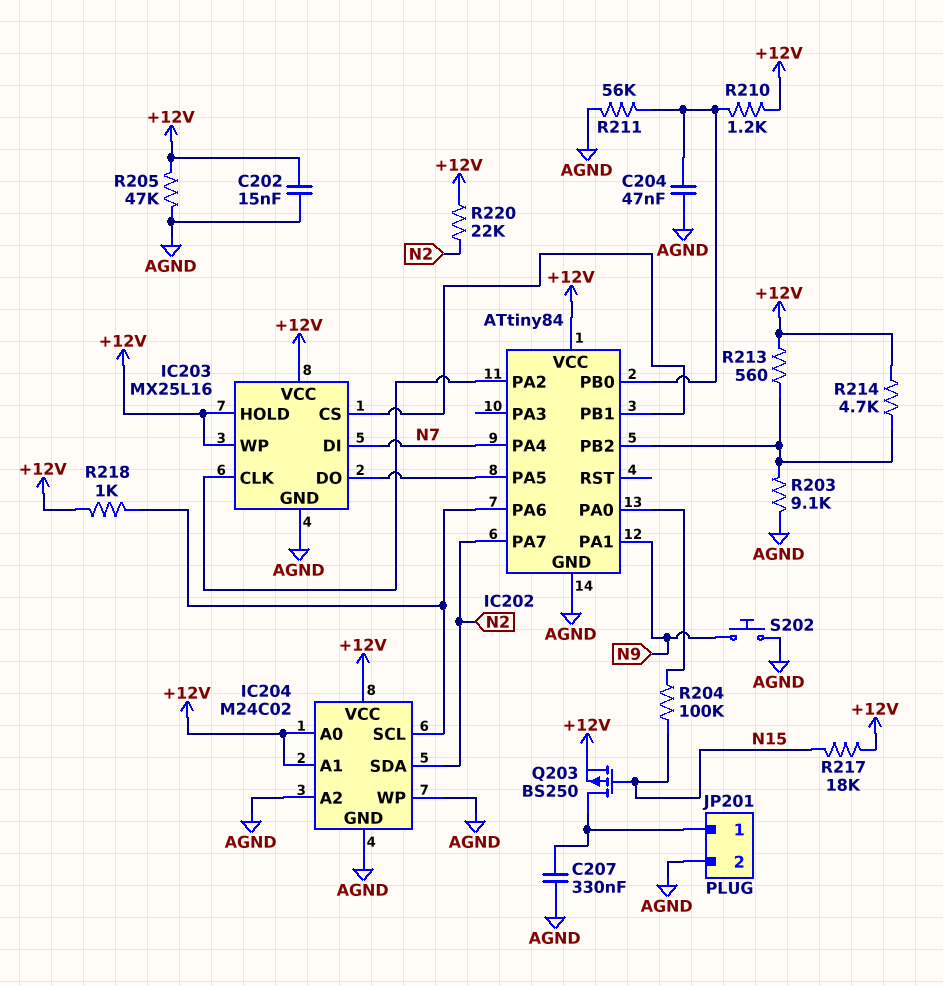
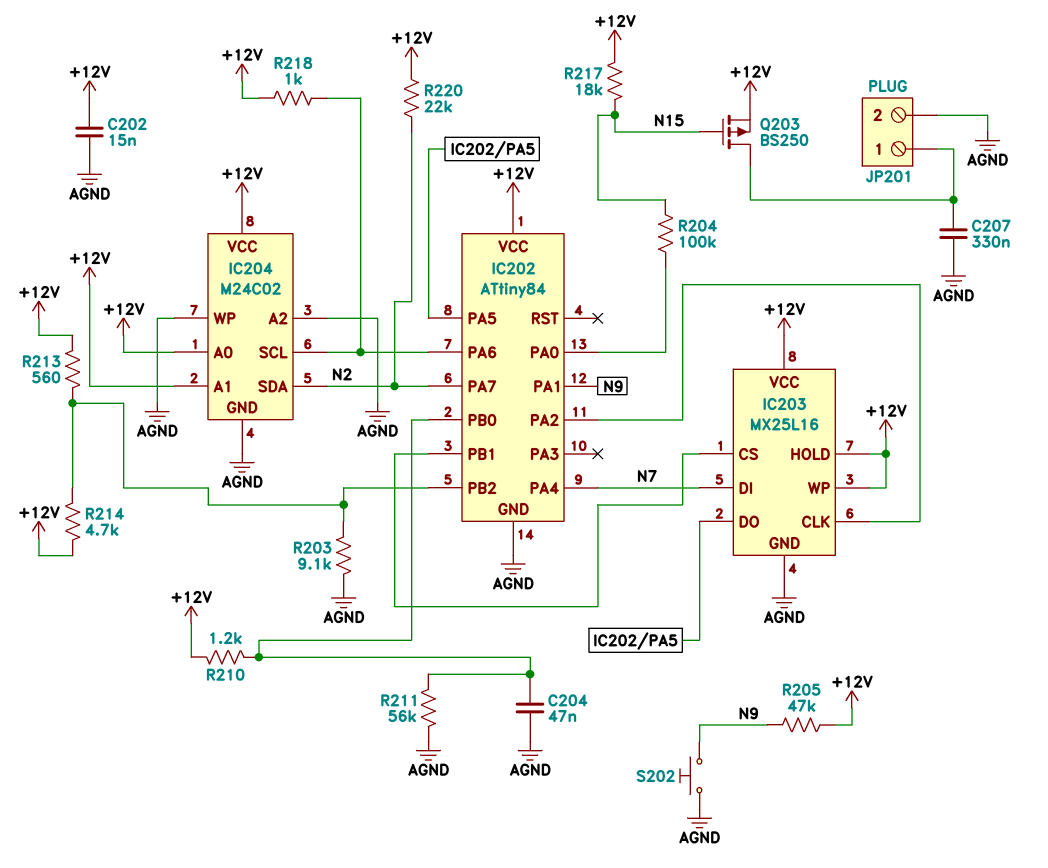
R205: 47k (+12V, AGND) -> 47k (+12V, N9)

